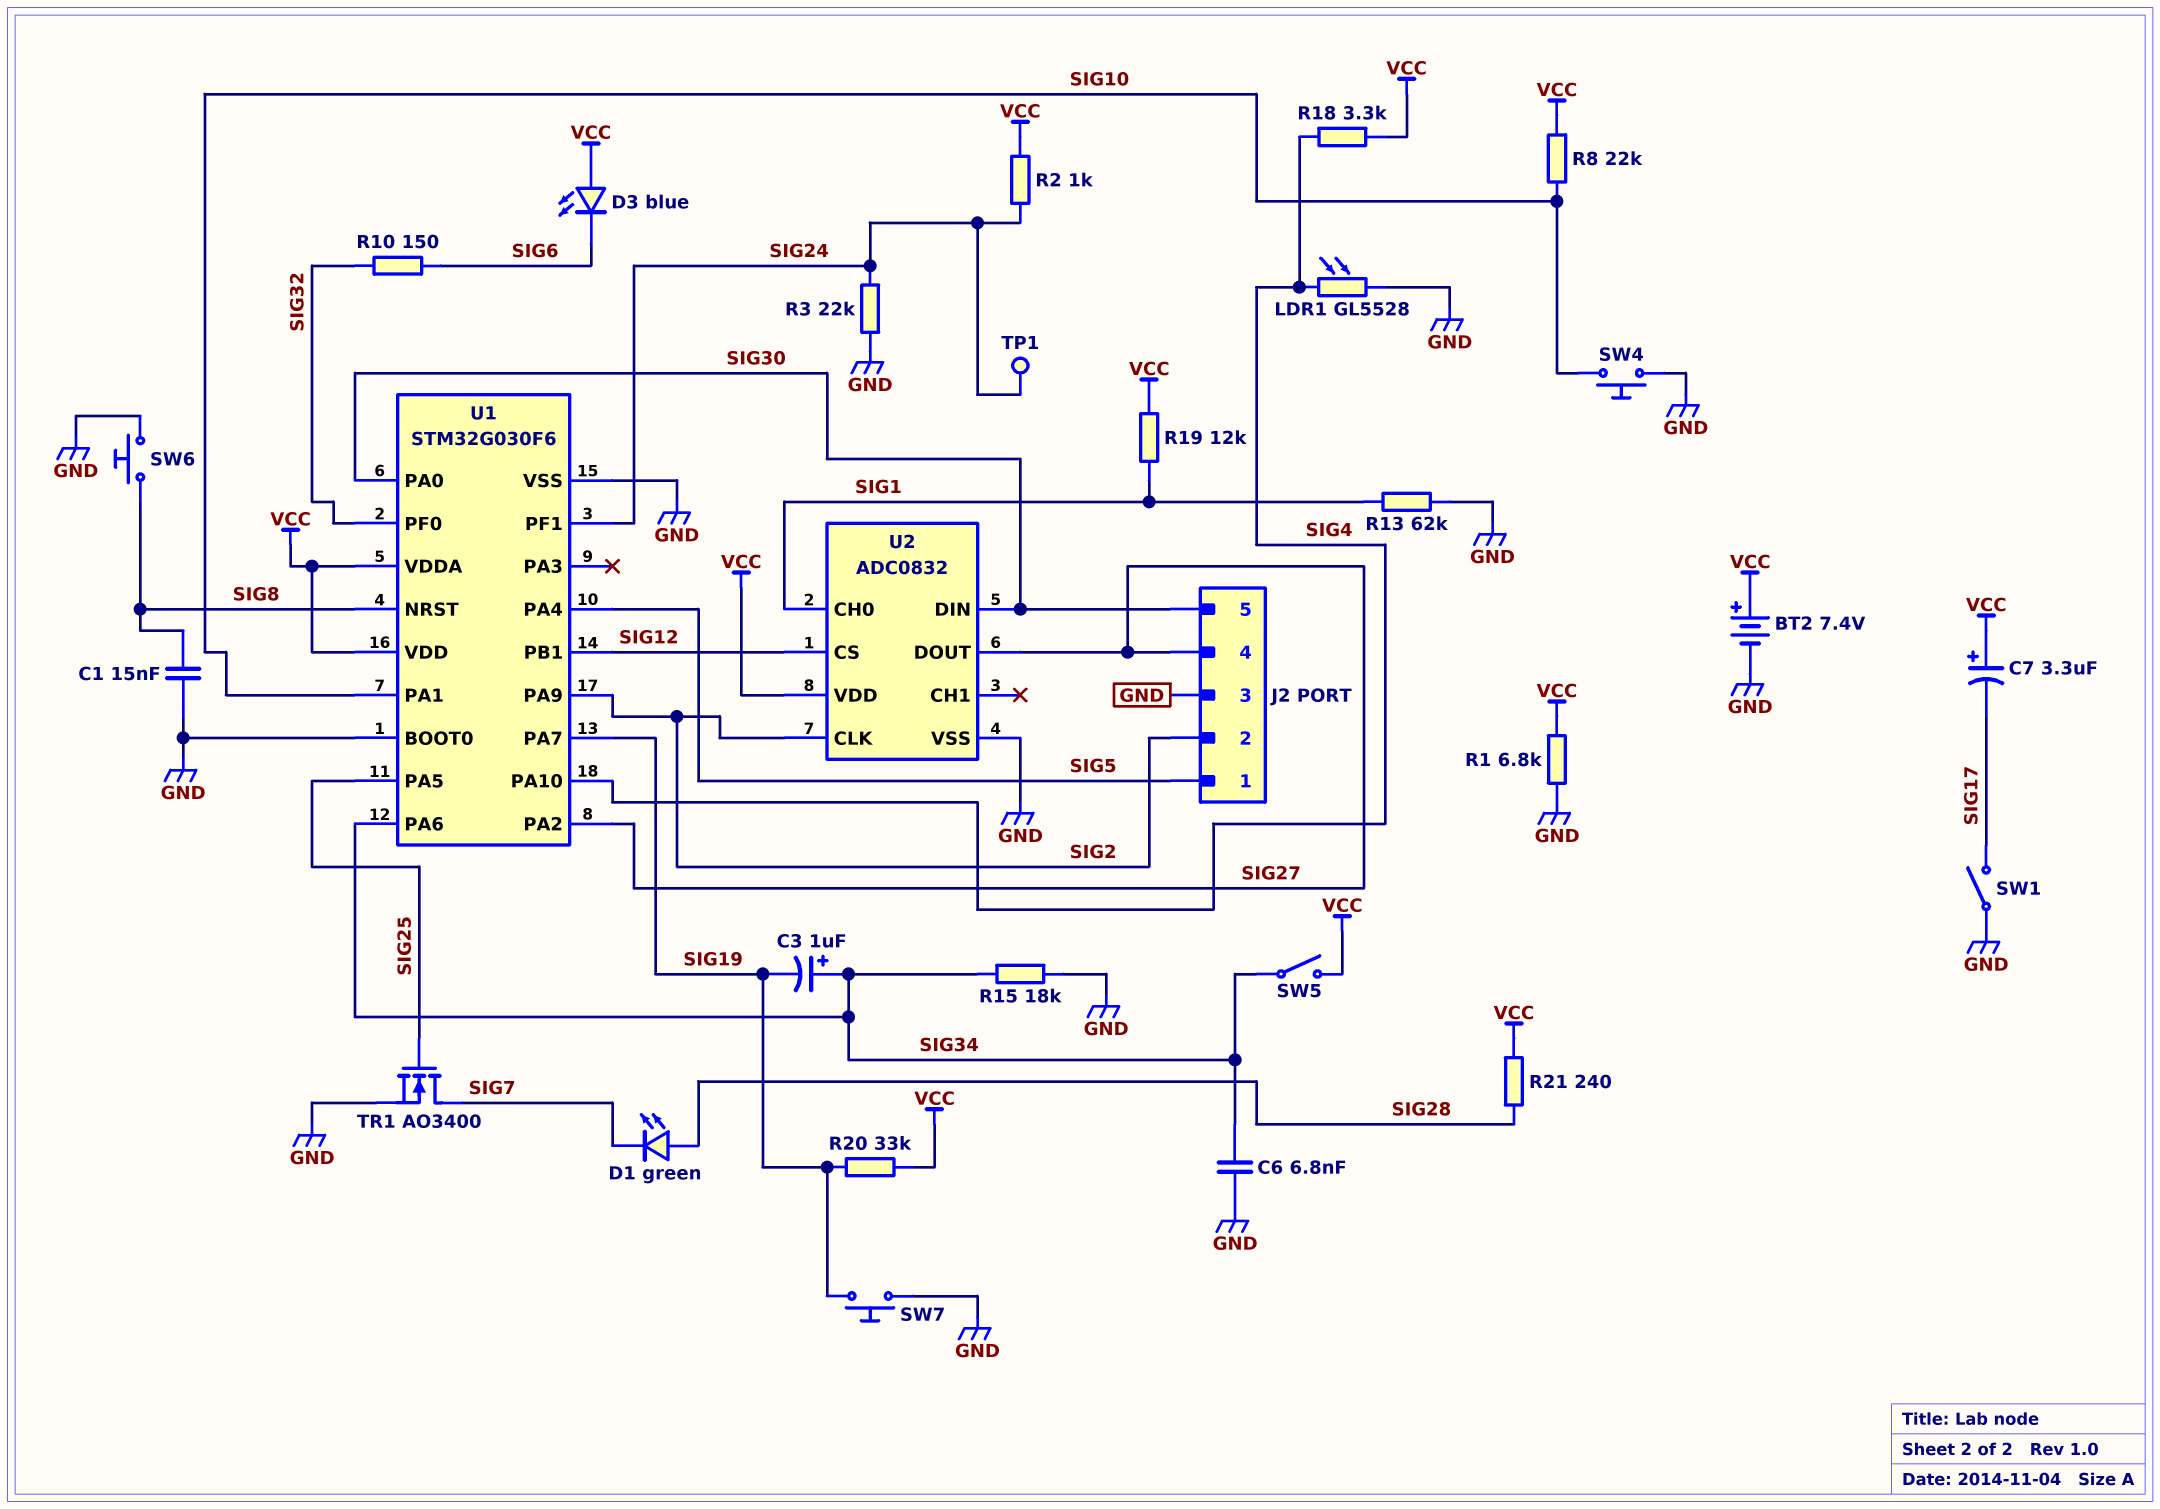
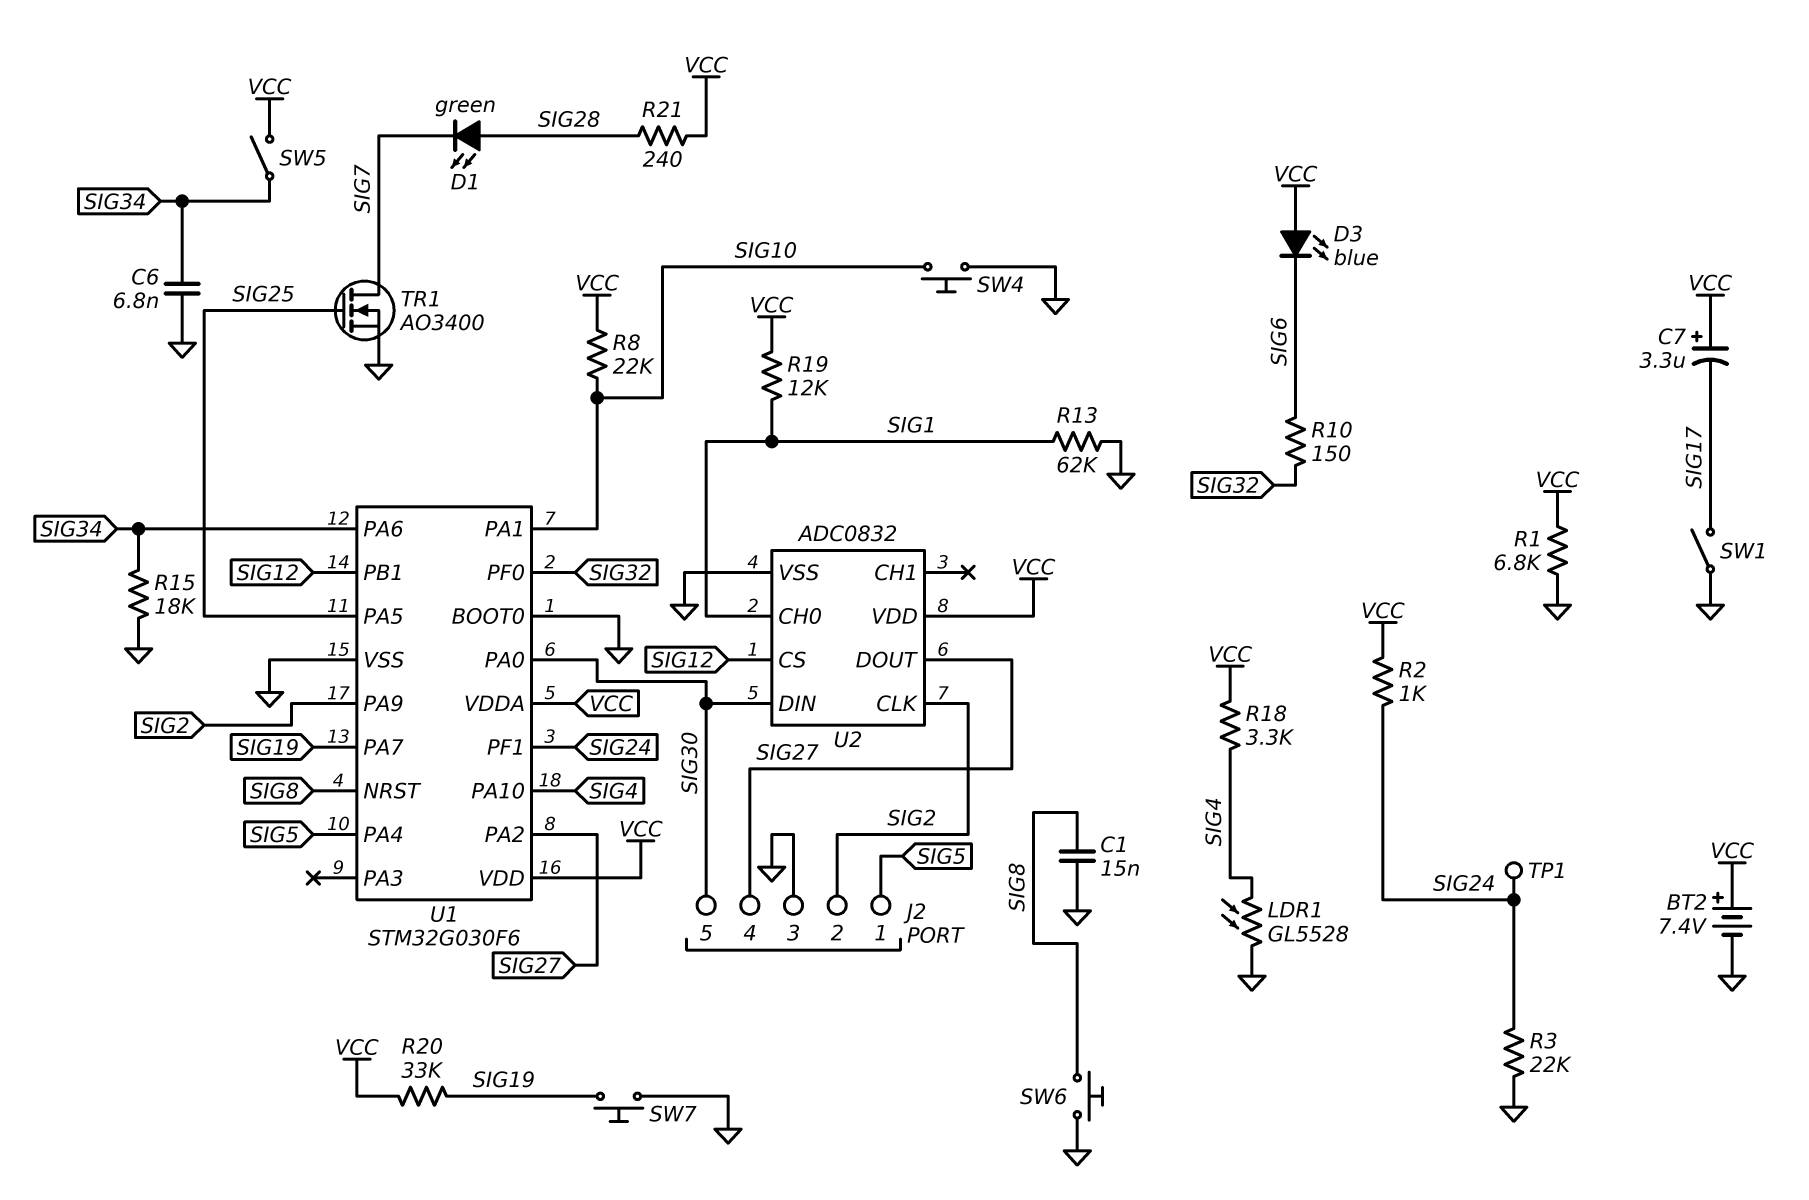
C3: 1uF (plus SIG34, minus SIG19) -> none

